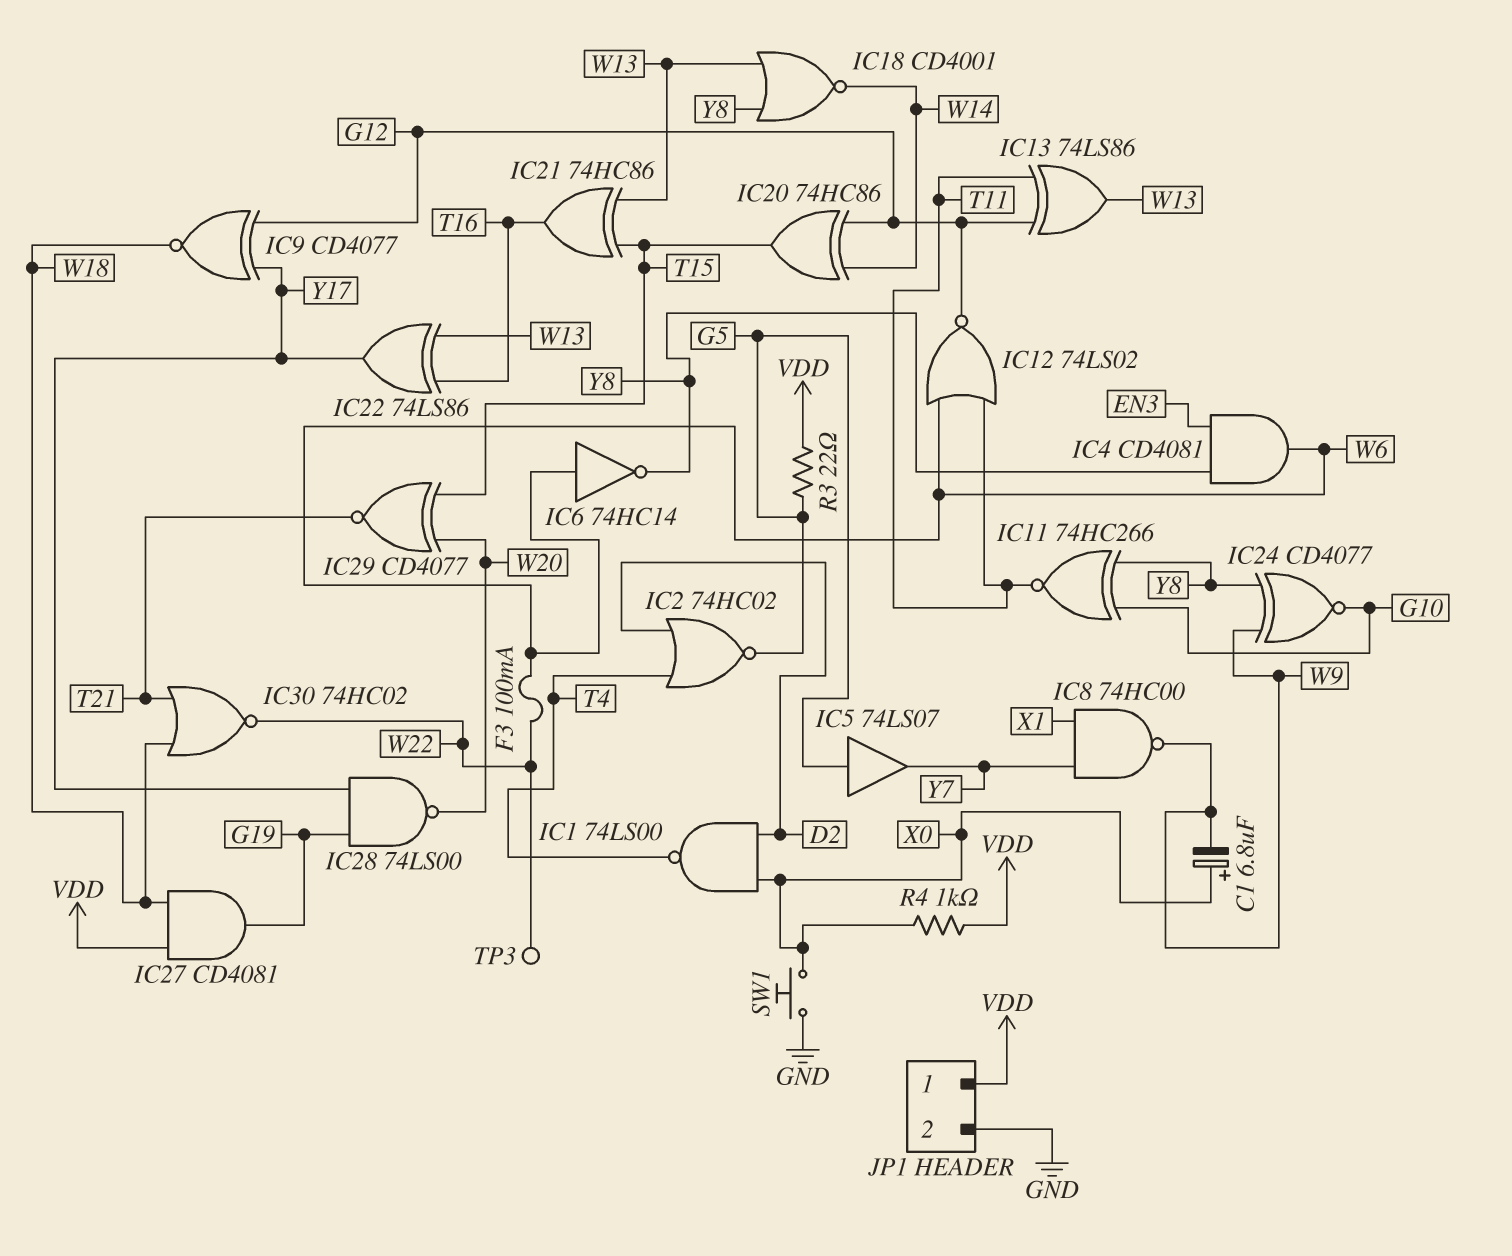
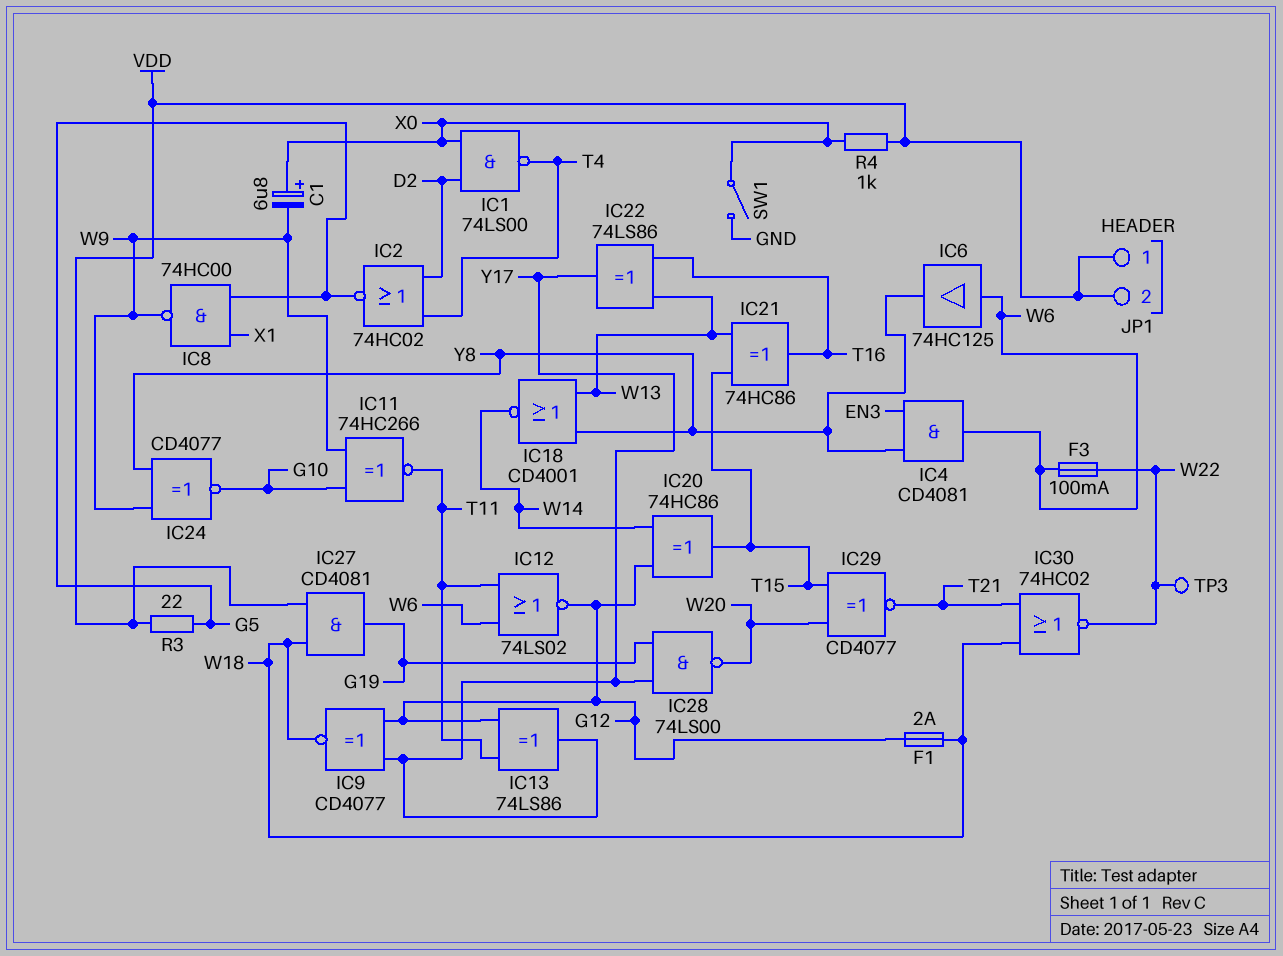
F1: none -> 2A (G12, W18)
IC5: buffer 74LS07 (in G5, out Y7) -> none
IC6: NOT 74HC14 (in W6, out Y8) -> buffer 74HC125 (in W6, out Y8)
IC8: NAND 74HC00 (in X1, in Y7, out W9) -> NAND 74HC00 (in G5, in X1, out W9)
IC11: XNOR 74HC266 (in G10, in Y8, out T11) -> XNOR 74HC266 (in G10, in W9, out T11)
IC13: XOR 74LS86 (in G12, in T11, out W13) -> XOR 74LS86 (in G12, in T11, out Y17)
JP1 pin 2: GND -> VDD
SW1: button (GND, X0) -> switch (GND, X0)

